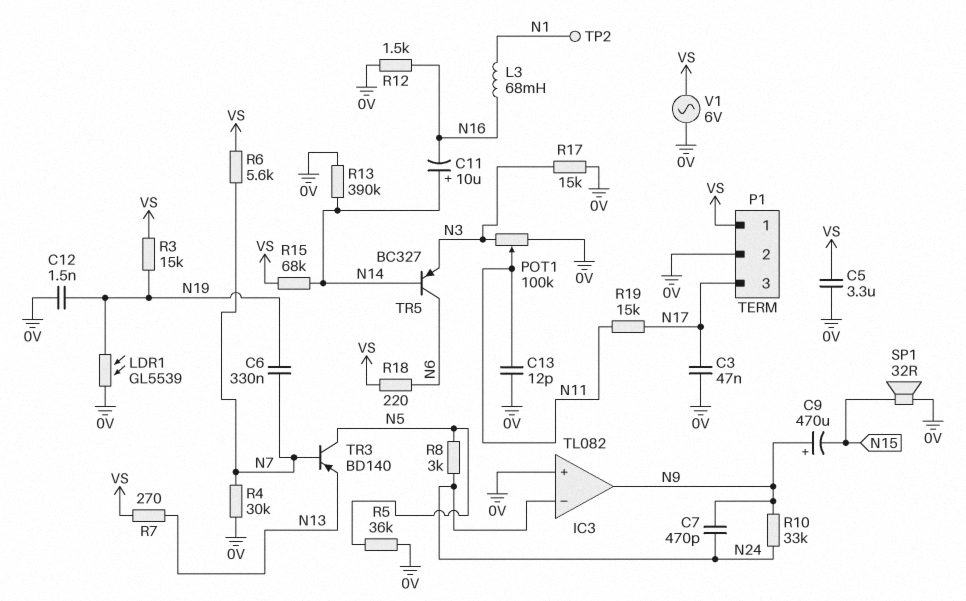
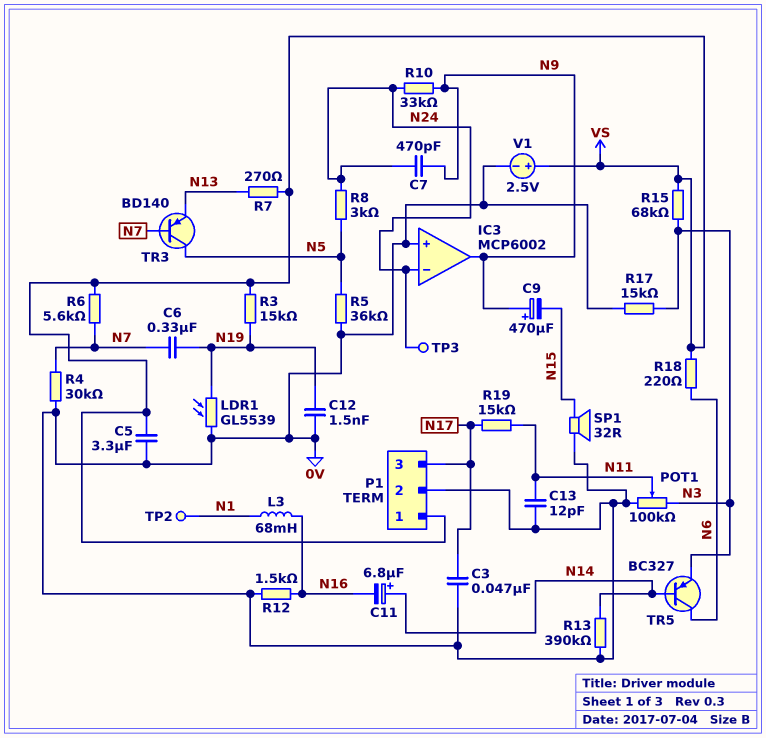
C11: 10uF (plus N14, minus N16) -> 6.8uF (plus N14, minus N16)
IC3: TL082 -> MCP6002
R15: 68k (N14, VS) -> 68k (N3, VS)
TP3: none -> test point (N24)
V1: AC 6V (0V, VS) -> 2.5V (plus VS, minus 0V)

